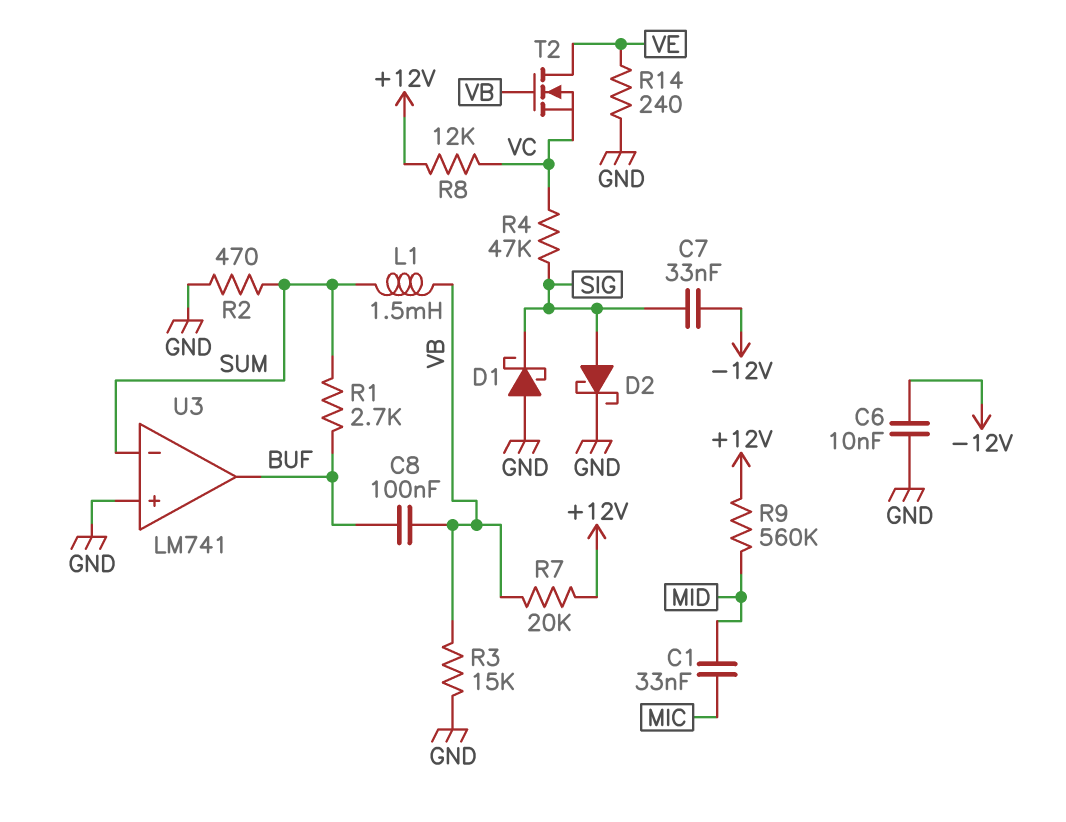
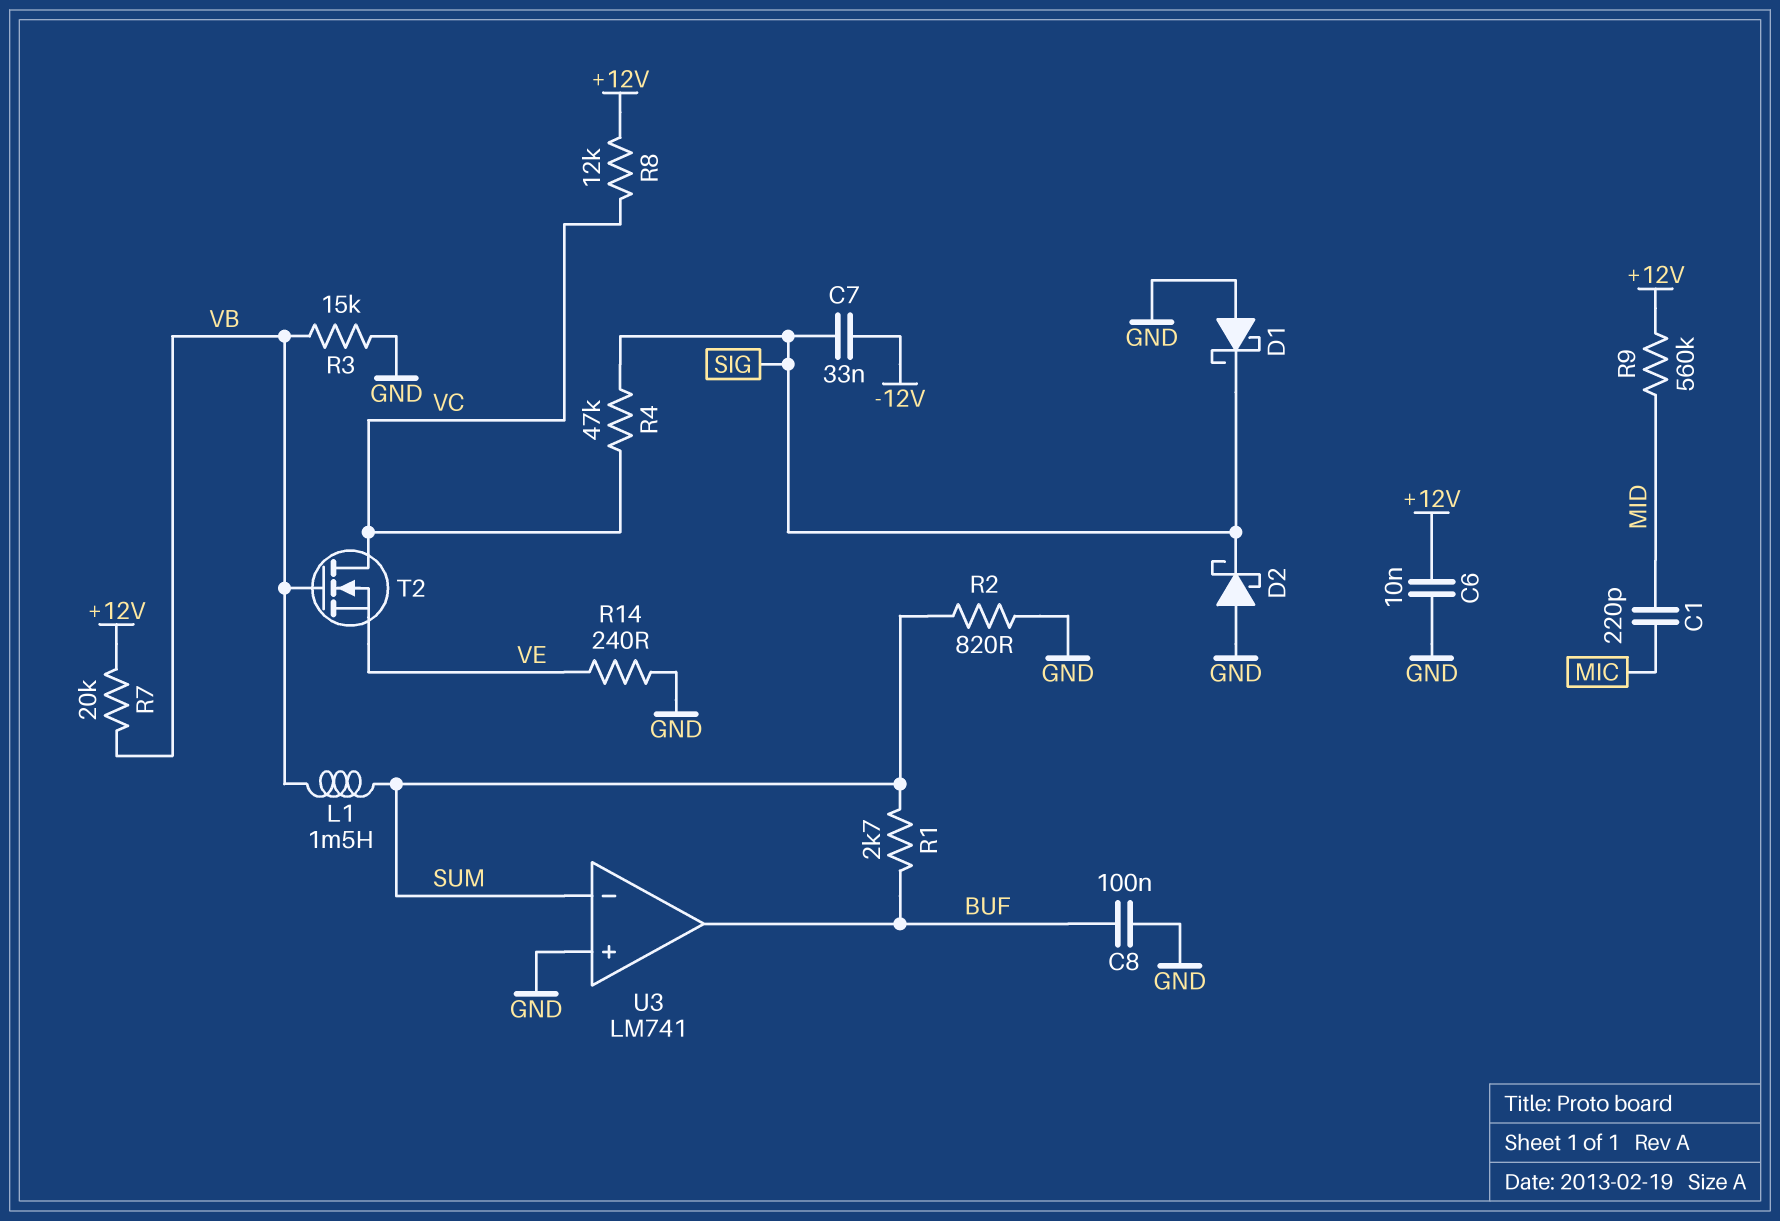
C1: 33nF (MIC, MID) -> 220pF (MIC, MID)
C6: 10nF (-12V, GND) -> 10nF (+12V, GND)
C8: 100nF (BUF, VB) -> 100nF (BUF, GND)
D2: schottky (A SIG, K GND) -> schottky (A GND, K SIG)
R2: 470 (GND, SUM) -> 820 (GND, SUM)
T2: NMOS (G VB, D VE, S VC) -> NMOS (G VB, D VC, S VE)

